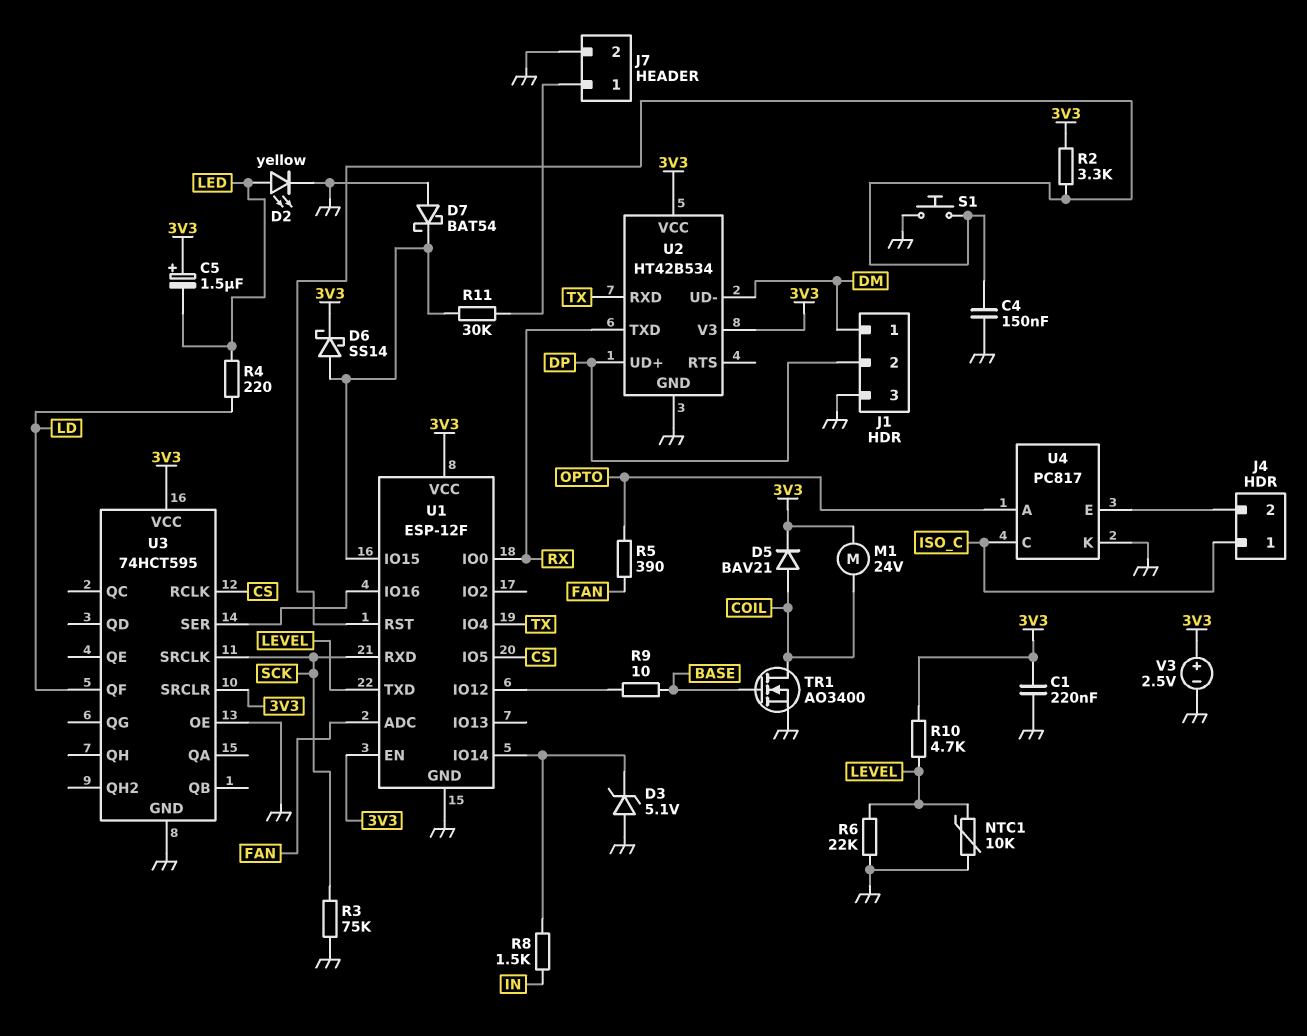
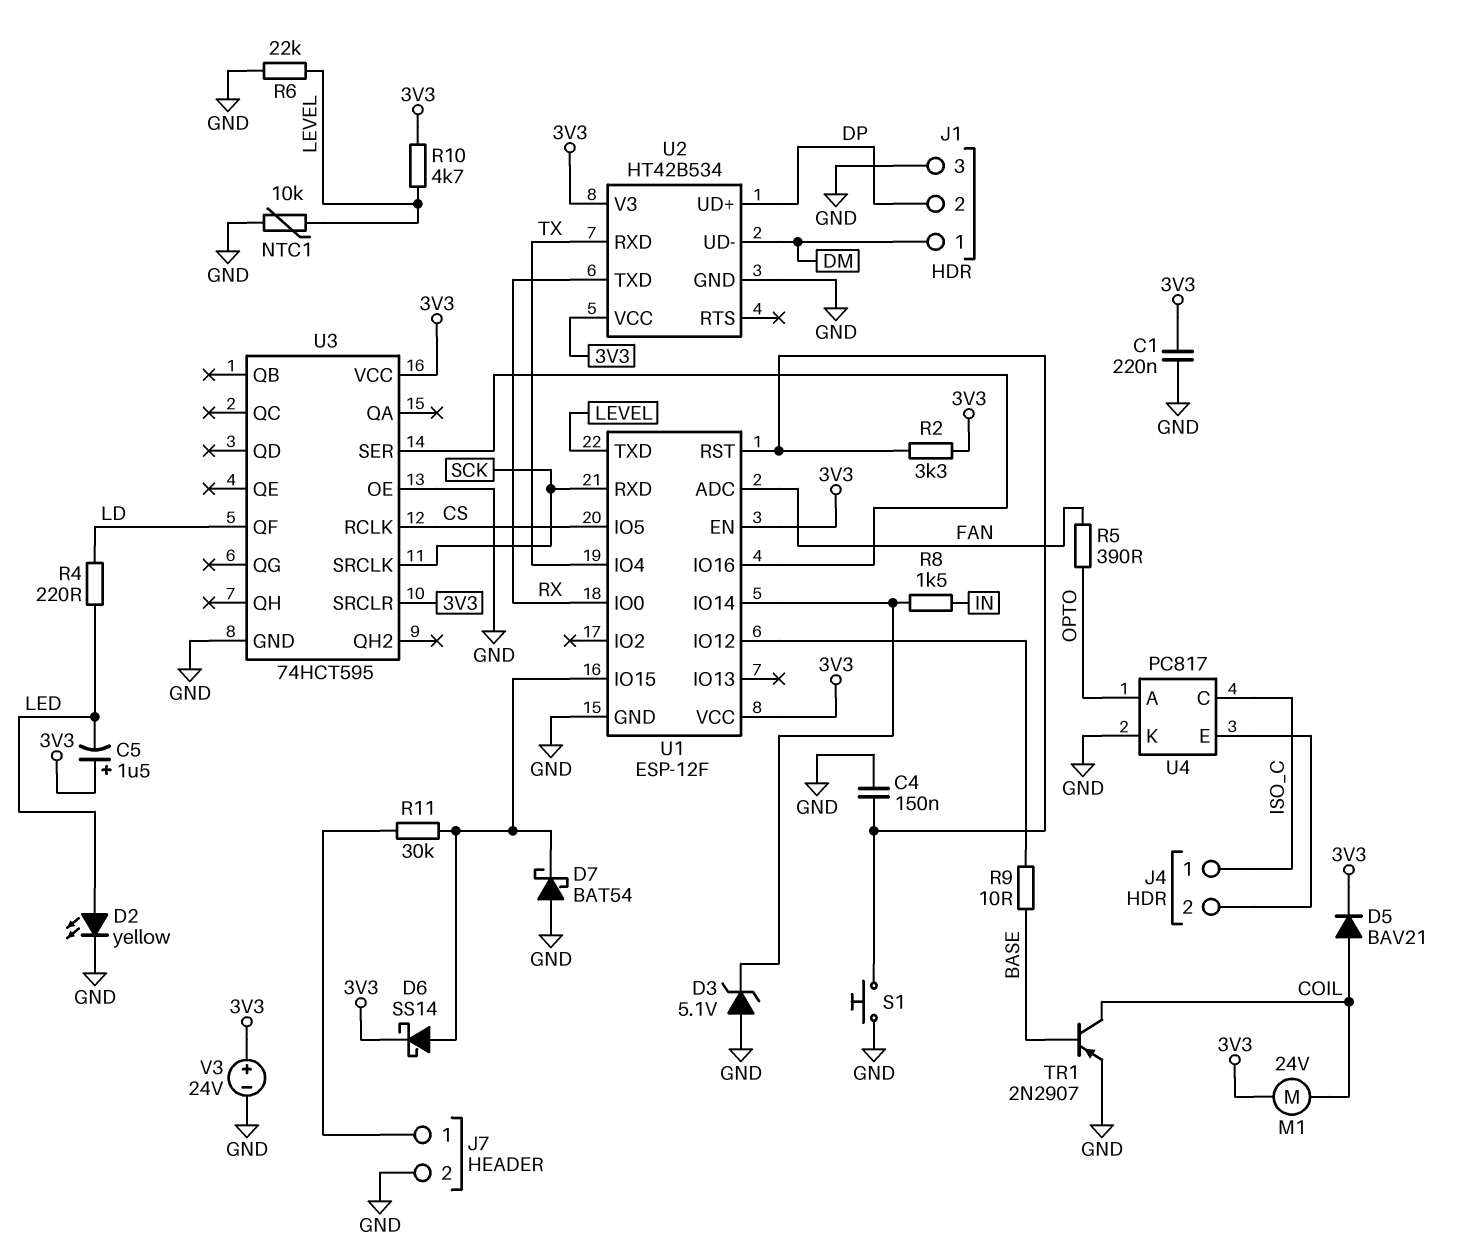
R3: 75k (GND, SCK) -> none
TR1: NMOS AO3400 (G BASE, D COIL, S GND) -> PNP 2N2907 (B BASE, C COIL, E GND)
V3: 2.5V (plus 3V3, minus GND) -> 24V (plus 3V3, minus GND)

